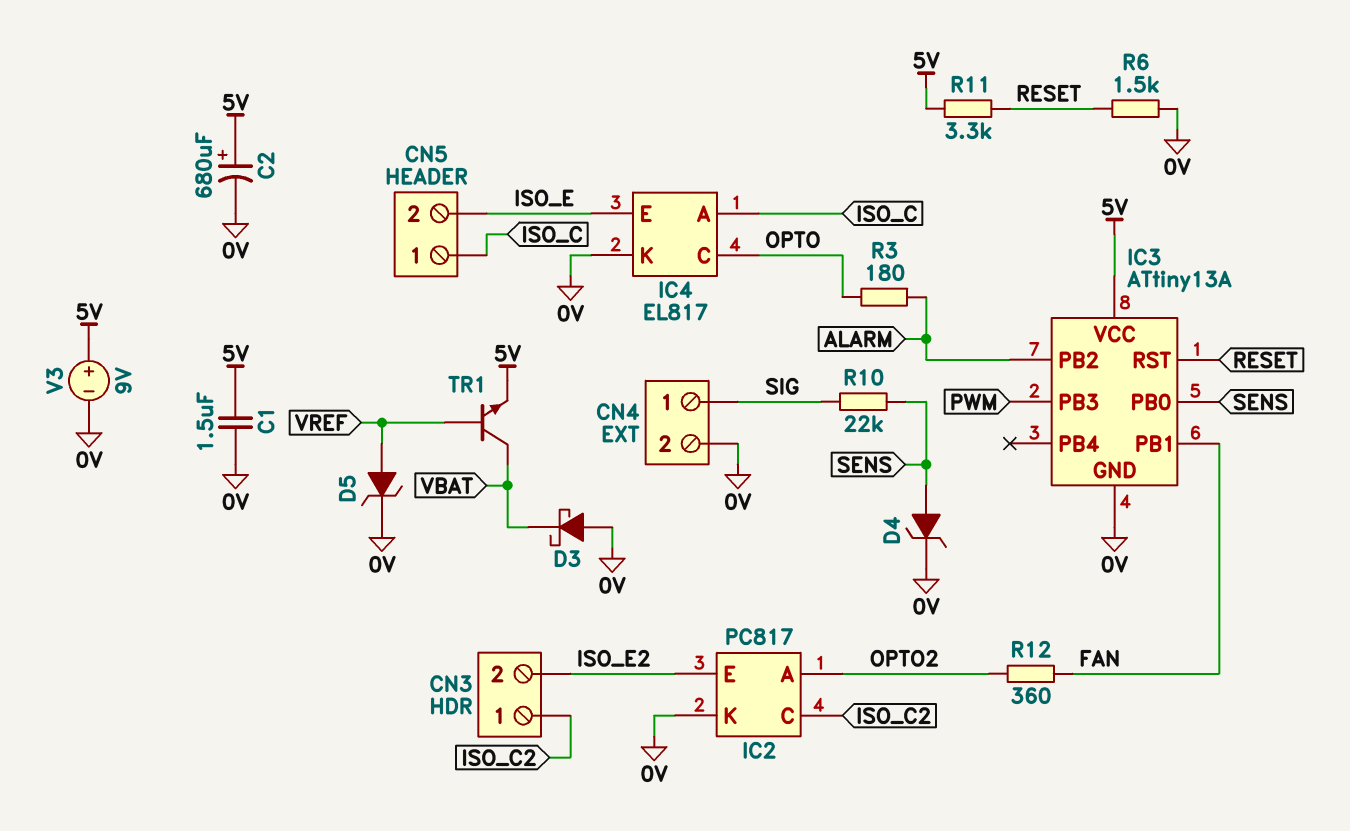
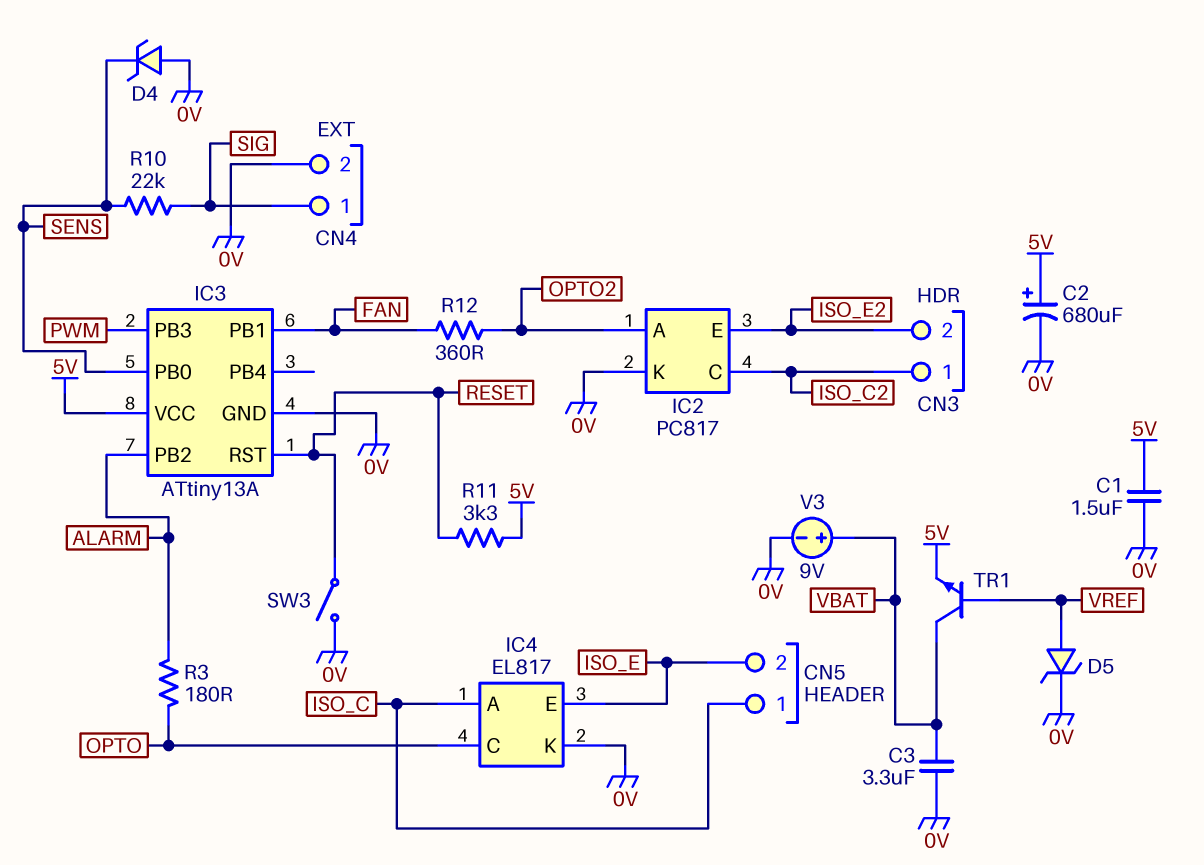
C3: none -> 3.3uF (0V, VBAT)
D3: schottky (A 0V, K VBAT) -> none
D4: zener (A SENS, K 0V) -> zener (A 0V, K SENS)
R6: 1.5k (0V, RESET) -> none
SW3: none -> switch (0V, RESET)
V3: 9V (plus 5V, minus 0V) -> 9V (plus VBAT, minus 0V)

